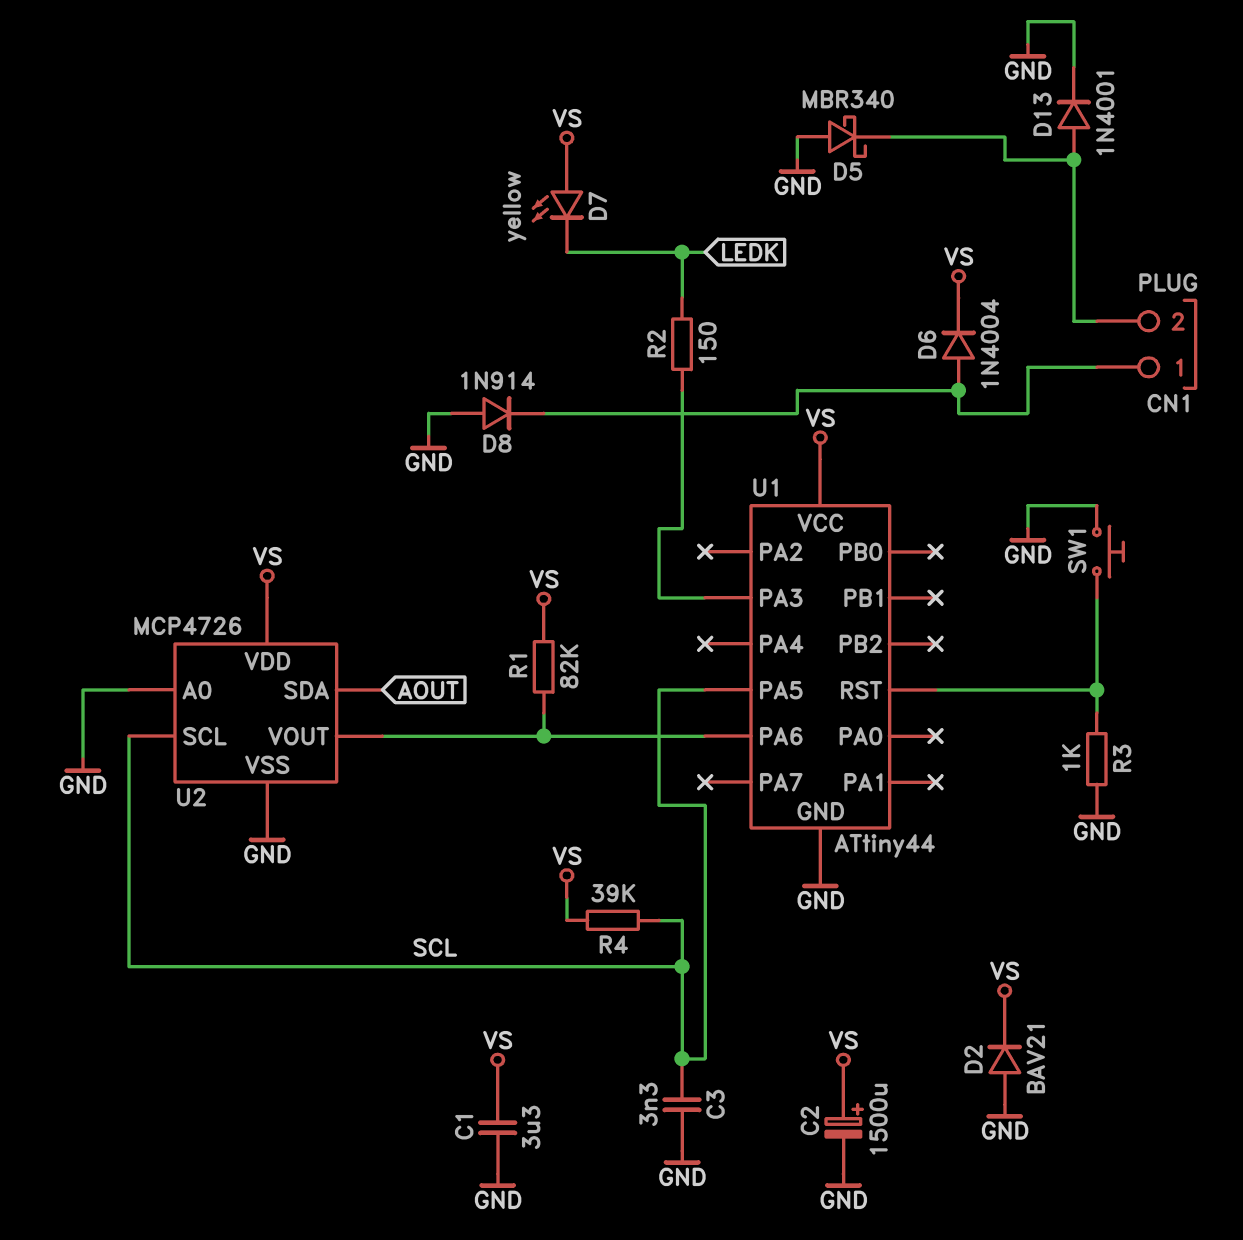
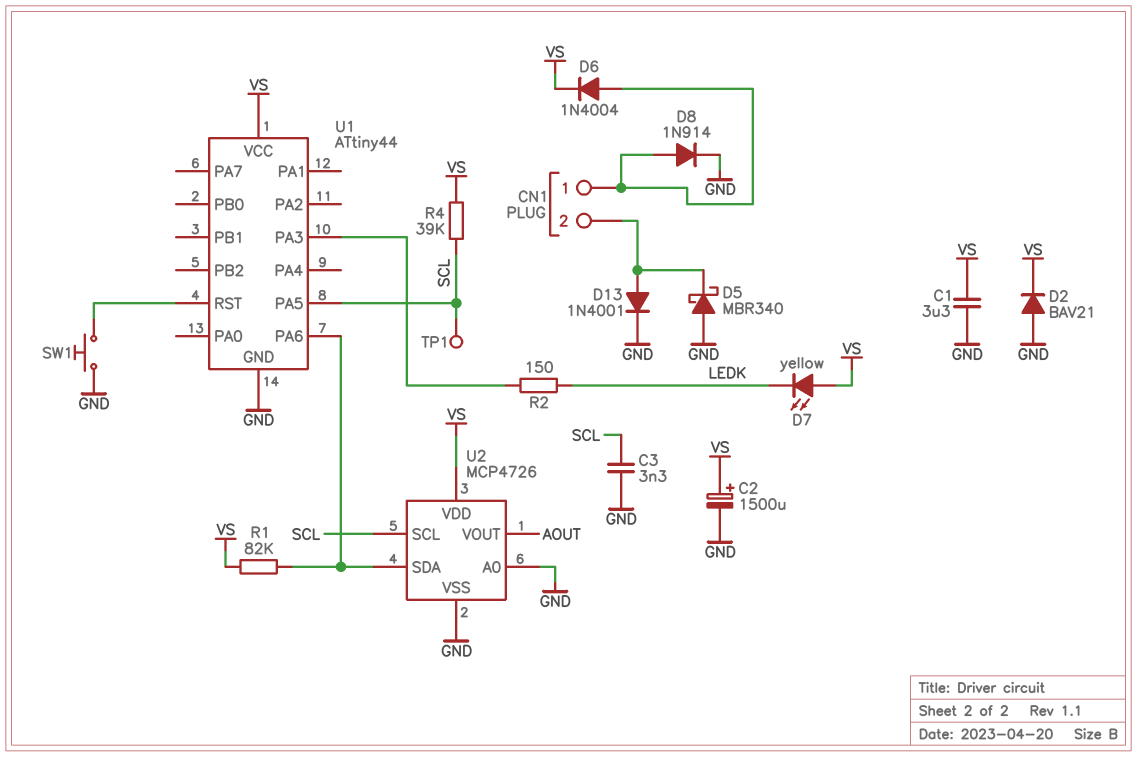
D8: diode 1N914 (A GND, K CN1/1) -> diode 1N914 (A CN1/1, K GND)
R3: 1k (GND, U1/RST) -> none
TP1: none -> test point (SCL)
U2 pin SDA: AOUT -> U1/PA6
U2 pin VOUT: U1/PA6 -> AOUT

